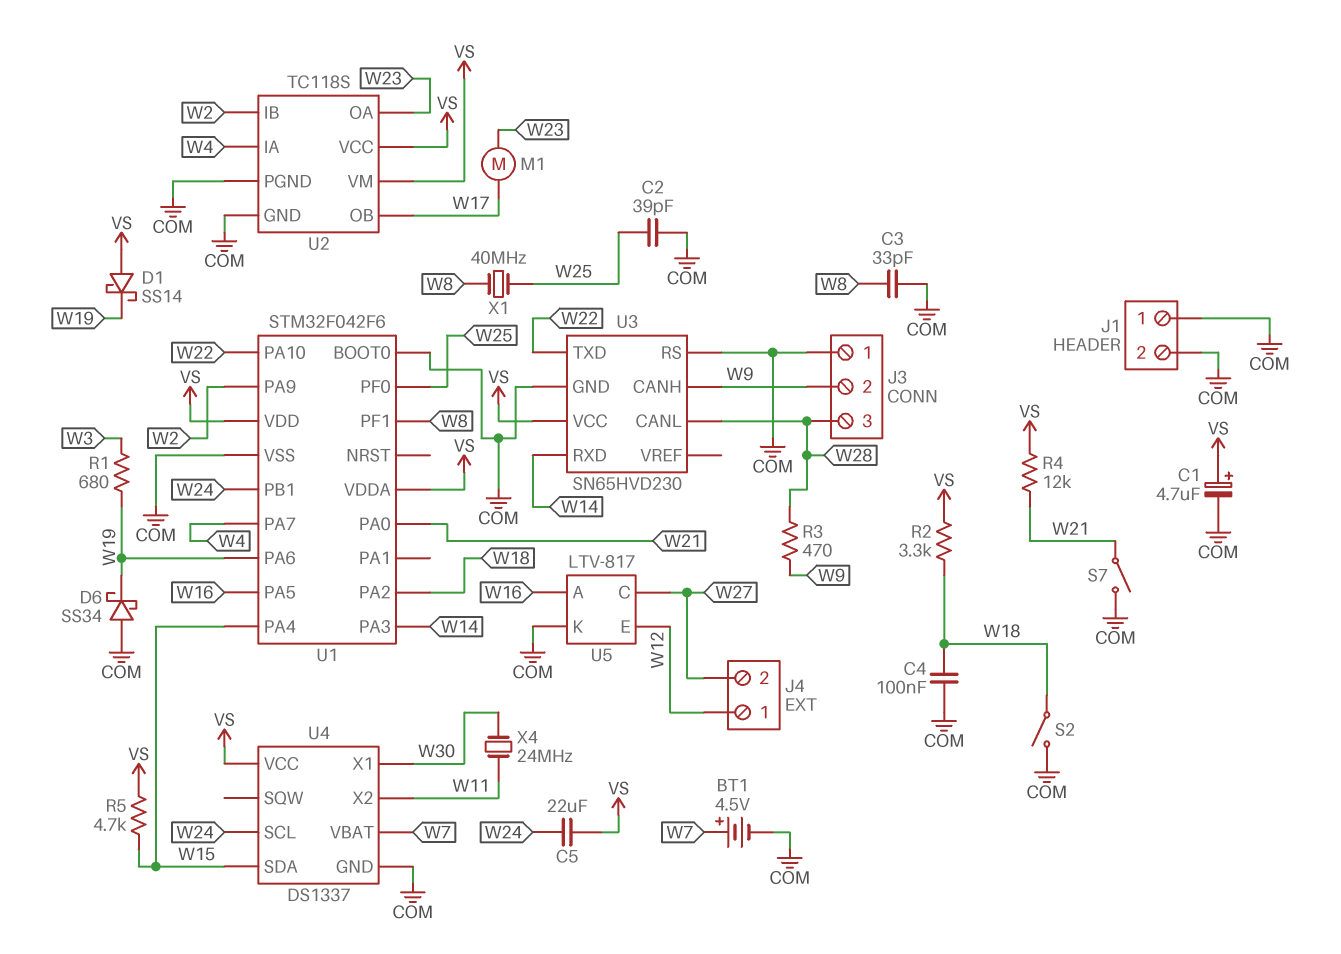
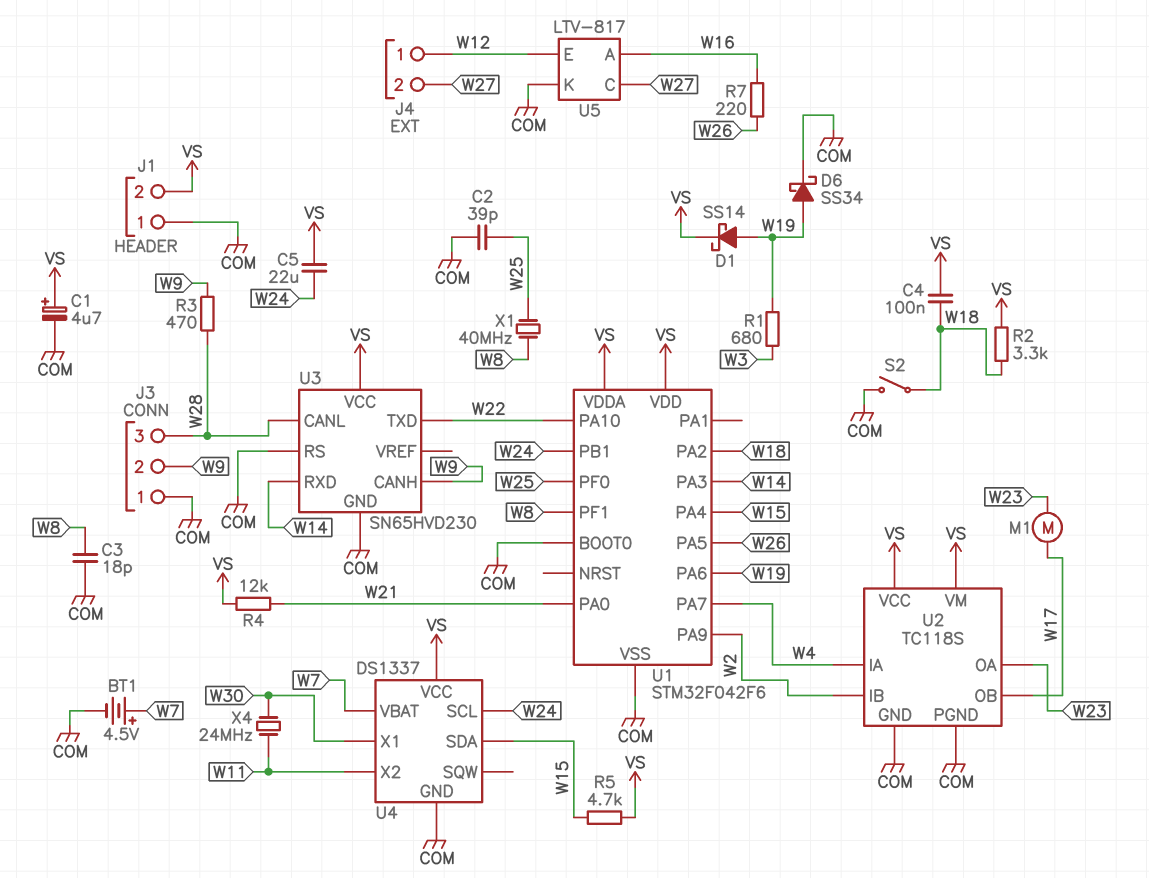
C3: 33pF (COM, W8) -> 18pF (COM, W8)
C4: 100nF (COM, W18) -> 100nF (VS, W18)
D1: schottky SS14 (A VS, K W19) -> schottky SS14 (A W19, K VS)
D6: schottky SS34 (A COM, K W19) -> schottky SS34 (A W19, K COM)
J1 pin 2: COM -> VS
R7: none -> 220 (W16, W26)
S7: switch (COM, W21) -> none
U1 pin PA5: W16 -> W26

